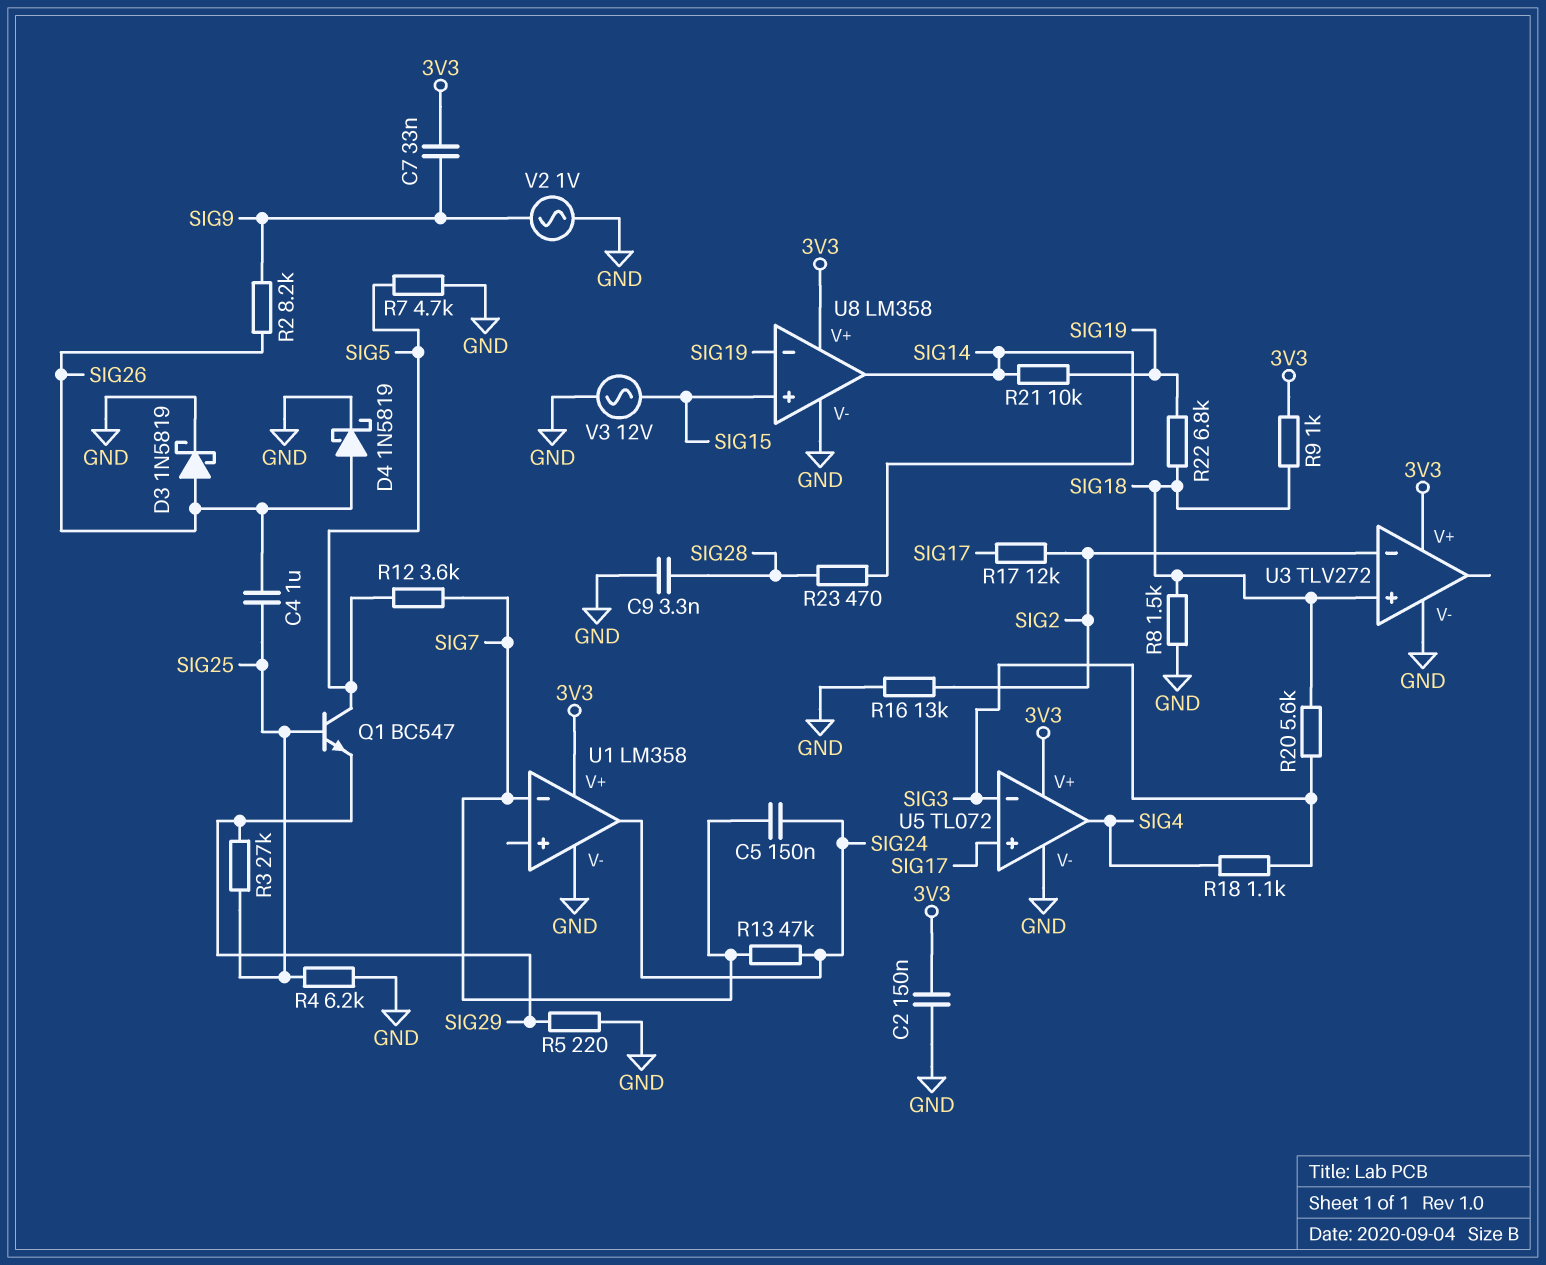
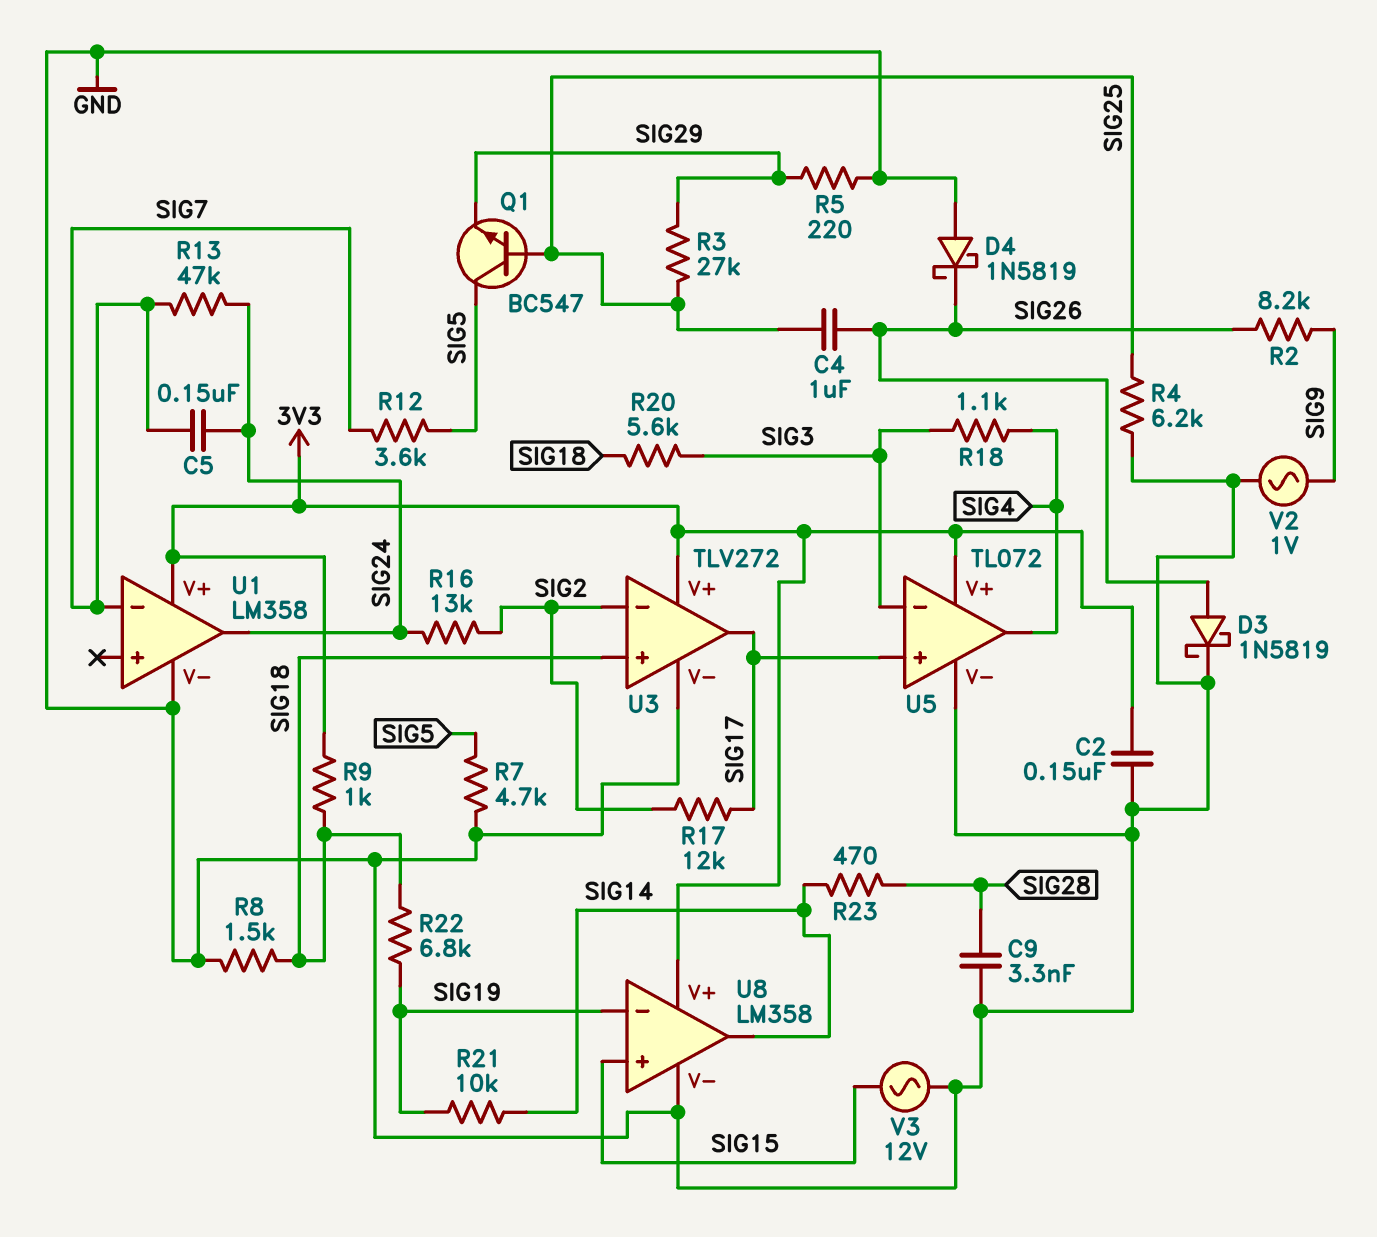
C7: 33nF (3V3, SIG9) -> none
D4: schottky 1N5819 (A SIG26, K GND) -> schottky 1N5819 (A GND, K SIG26)
R16: 13k (GND, SIG2) -> 13k (SIG2, SIG24)
U3 pin out: none -> SIG17

